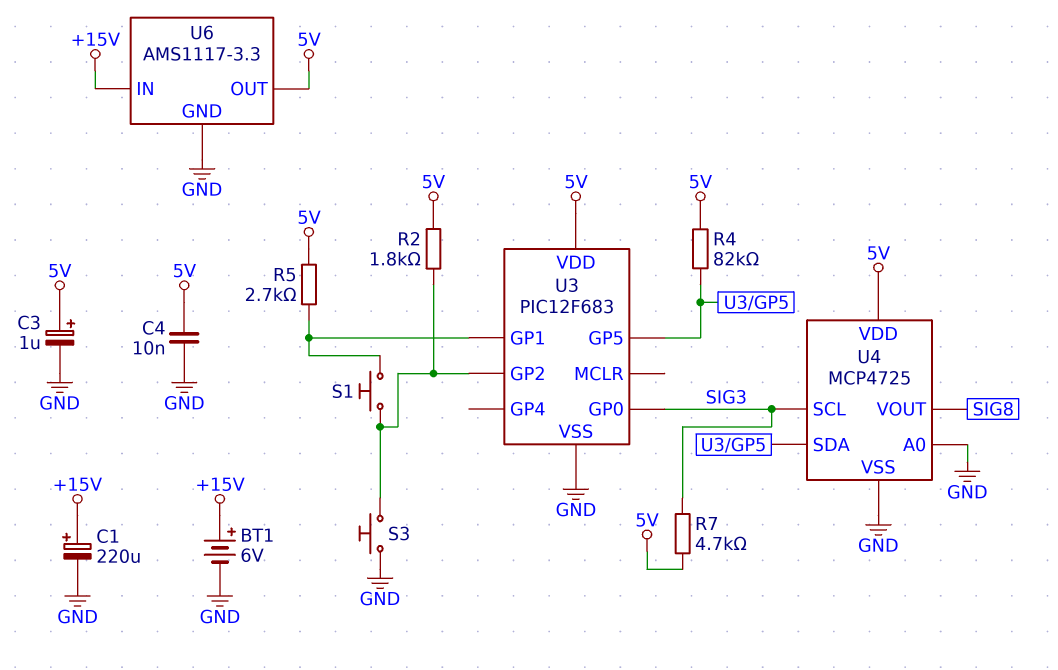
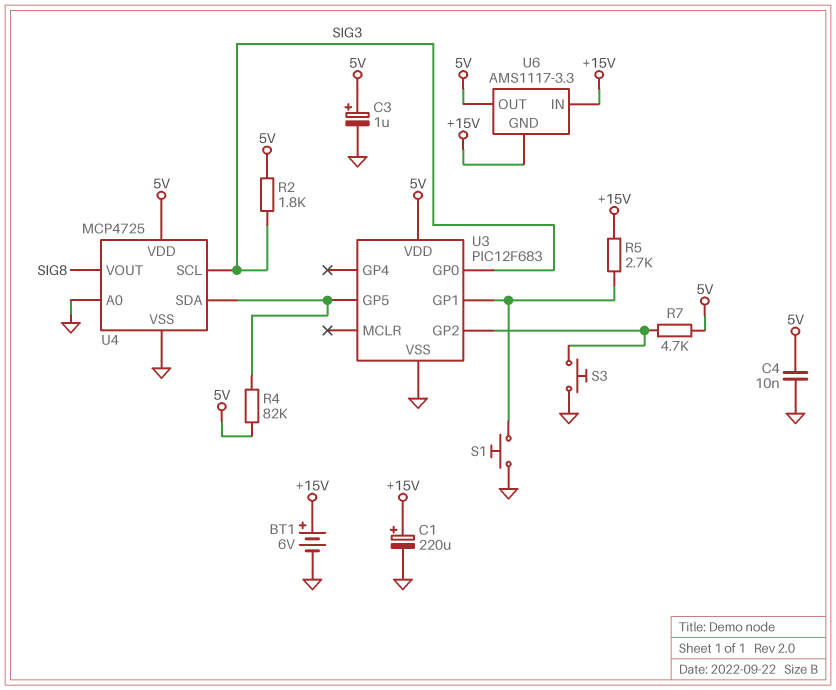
R2: 1.8k (5V, U3/GP2) -> 1.8k (5V, SIG3)
R5: 2.7k (5V, U3/GP1) -> 2.7k (+15V, U3/GP1)
R7: 4.7k (5V, SIG3) -> 4.7k (5V, U3/GP2)
S1: button (U3/GP1, U3/GP2) -> button (GND, U3/GP1)
U6 pin GND: GND -> +15V

